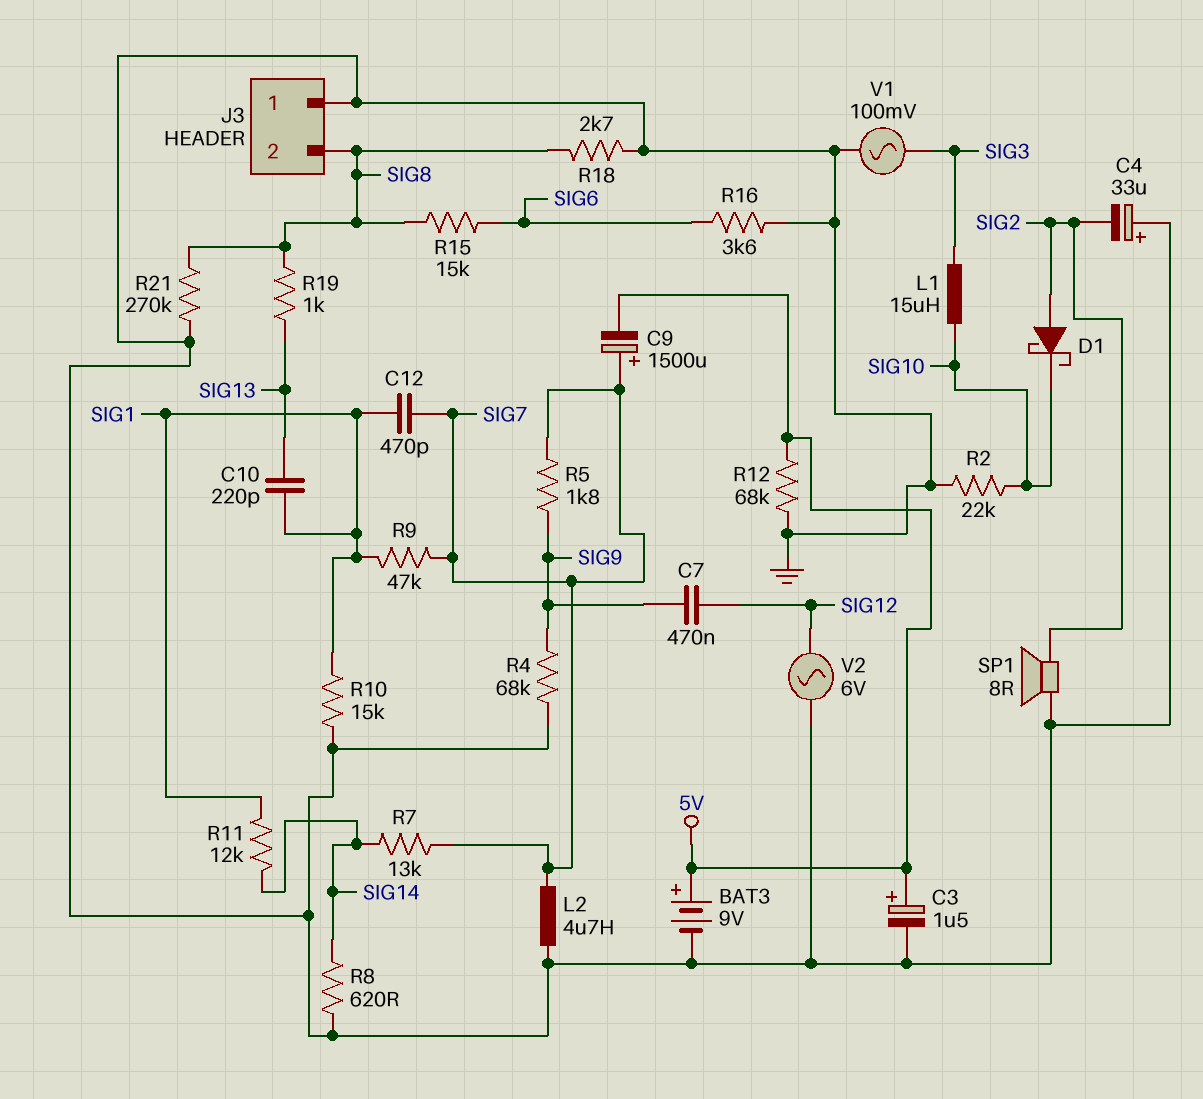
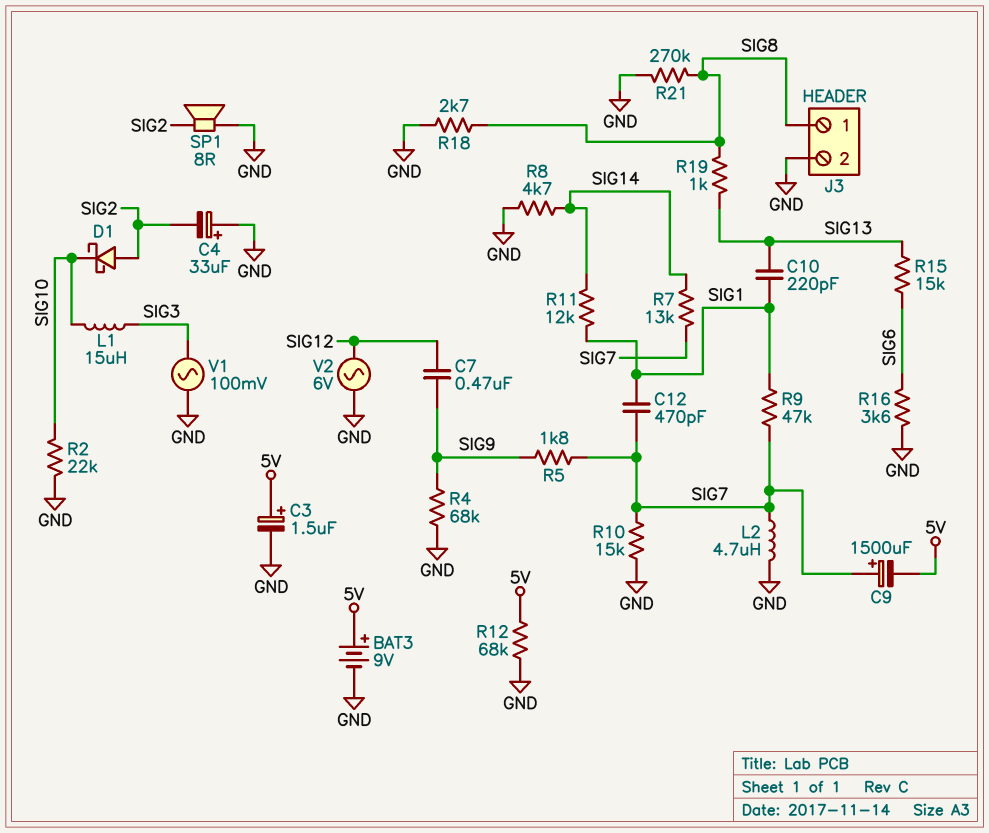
J3 pin 1: GND -> SIG8
J3 pin 2: SIG8 -> GND
R8: 620 (GND, SIG14) -> 4.7k (GND, SIG14)
R10: 15k (GND, SIG1) -> 15k (GND, SIG7)
R15: 15k (SIG6, SIG8) -> 15k (SIG6, SIG13)

